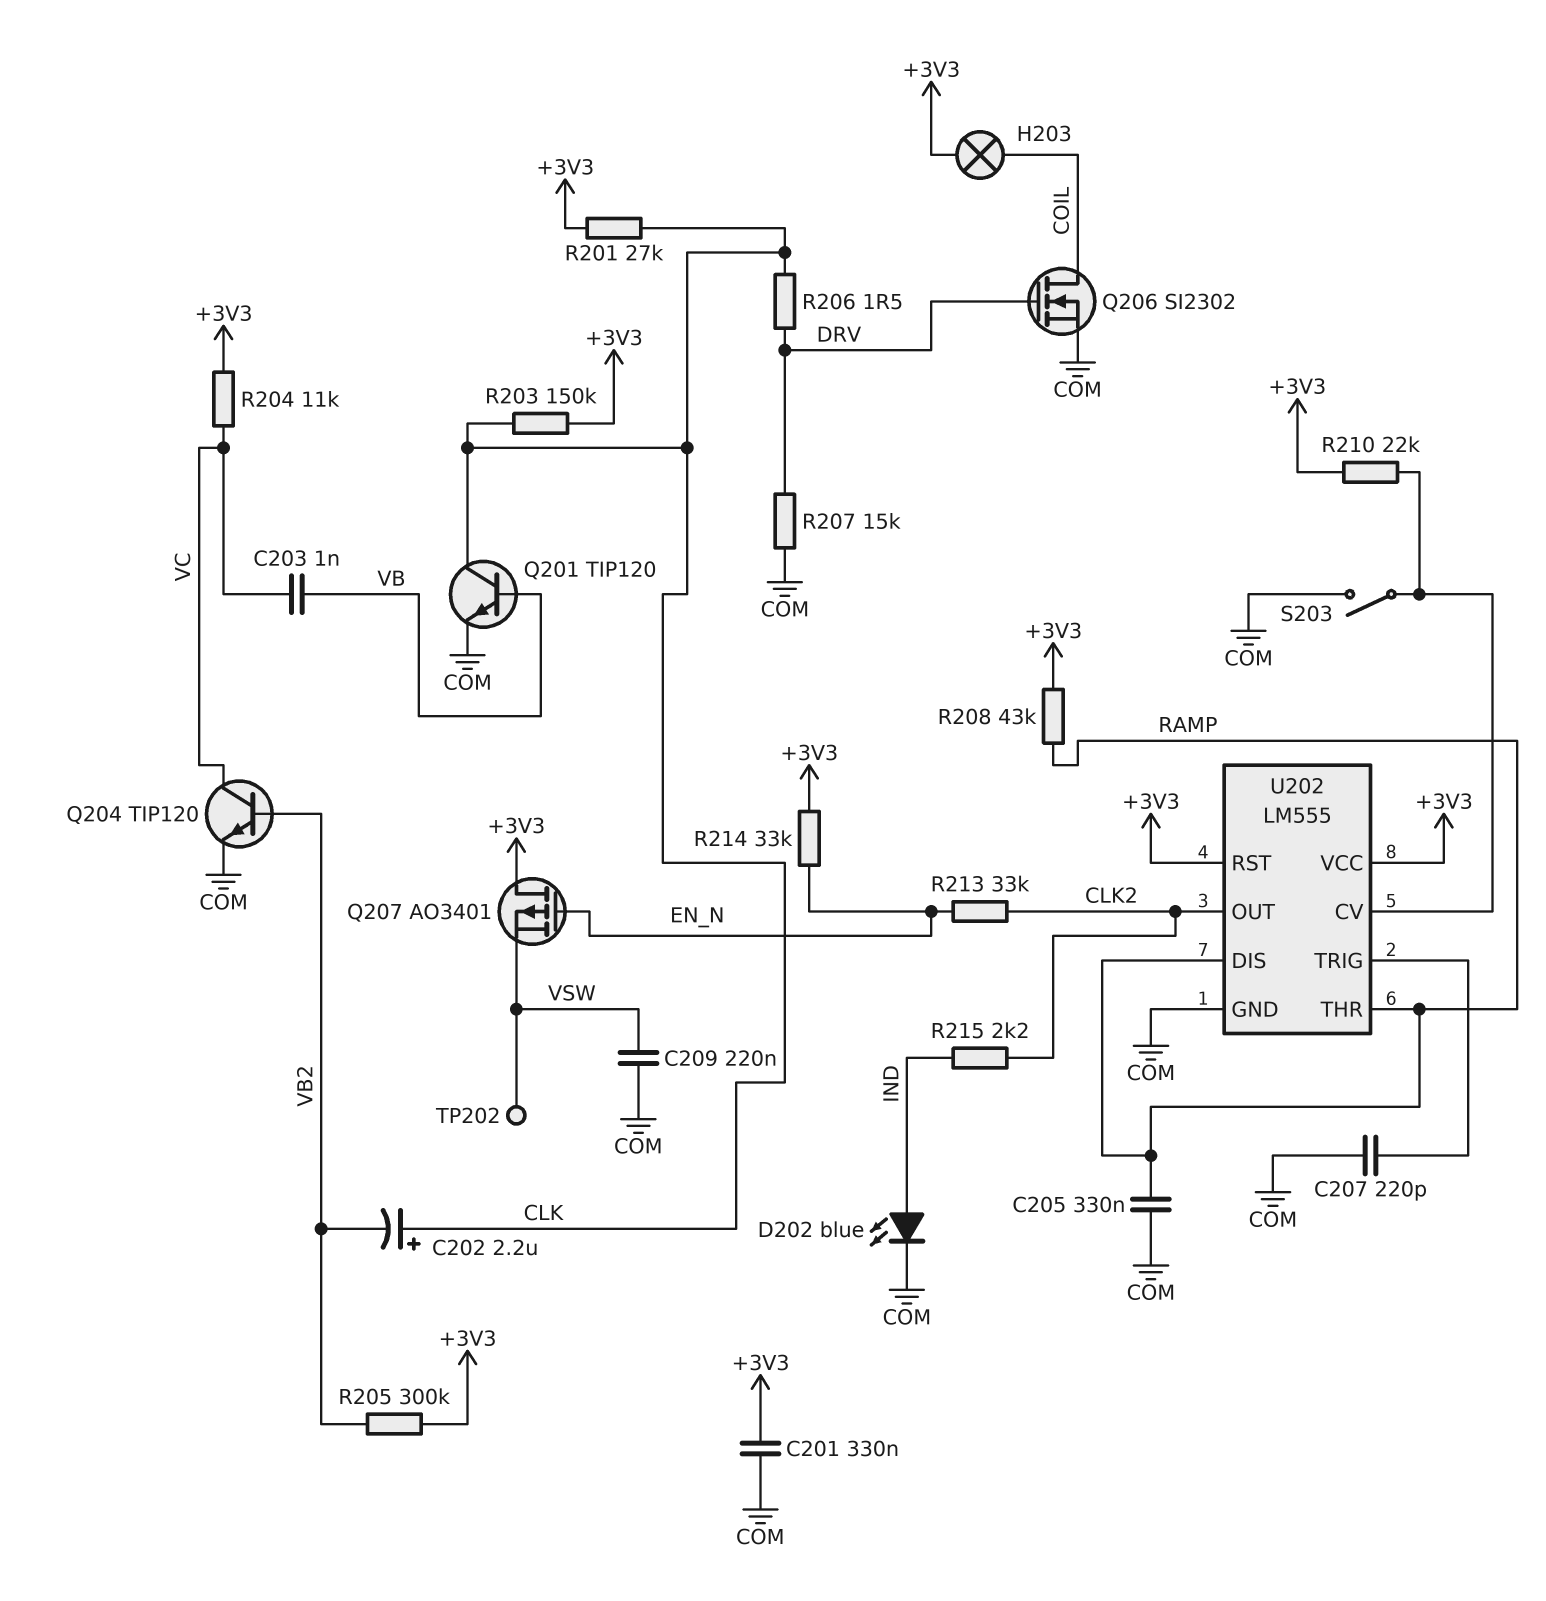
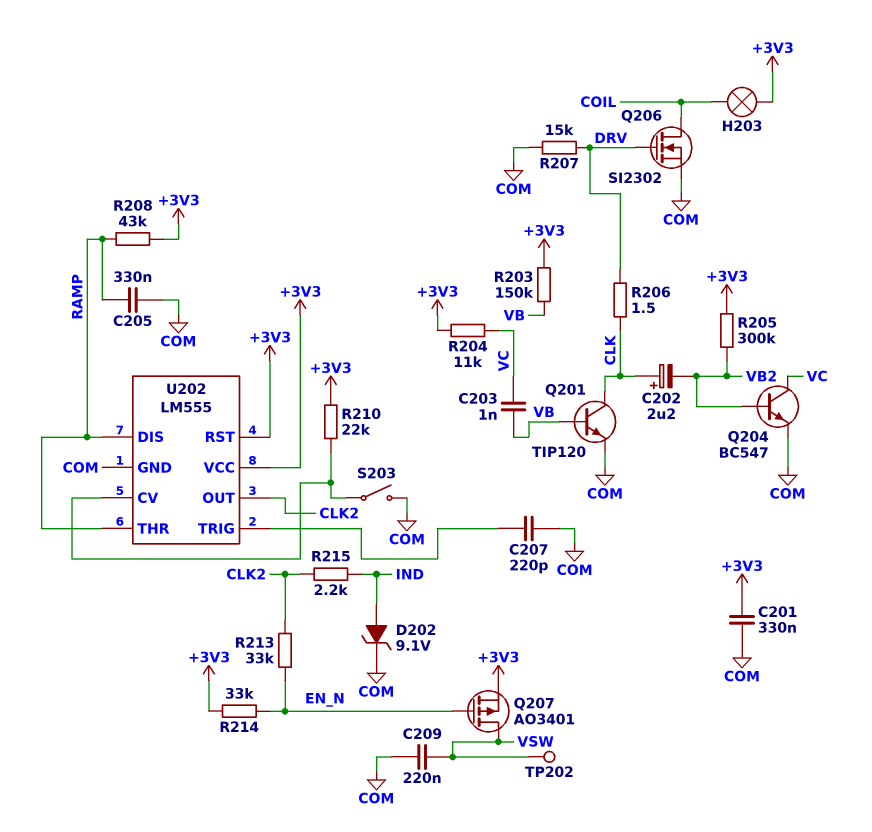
D202: LED blue (A IND, K COM) -> zener 9.1V (A IND, K COM)
Q204: NPN TIP120 (B VB2, C VC, E COM) -> NPN BC547 (B VB2, C VC, E COM)
Q207: PMOS AO3401 (G EN_N, D +3V3, S VSW) -> PMOS AO3401 (G EN_N, D VSW, S +3V3)
R201: 27k (+3V3, CLK) -> none
R203: 150k (+3V3, CLK) -> 150k (+3V3, VB)

